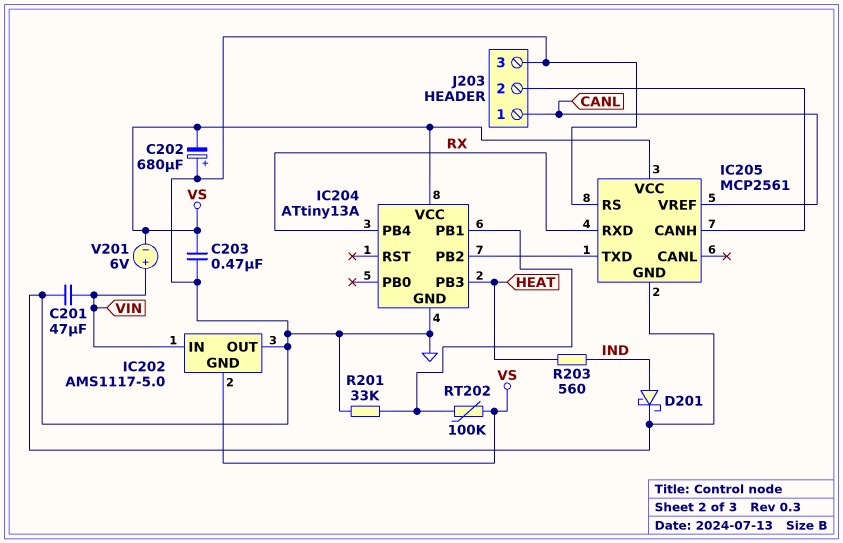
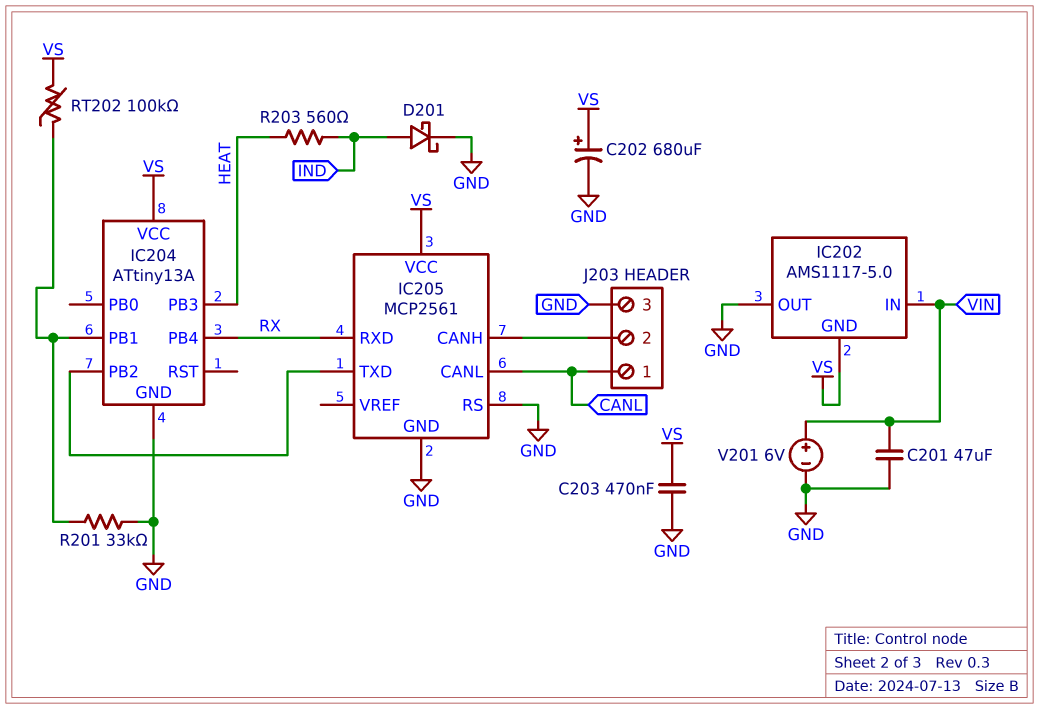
C202: 680uF (plus GND, minus VS) -> 680uF (plus VS, minus GND)
IC205 pin CANL: none -> CANL
IC205 pin VREF: CANL -> none
V201: 6V (plus VIN, minus VS) -> 6V (plus VIN, minus GND)

